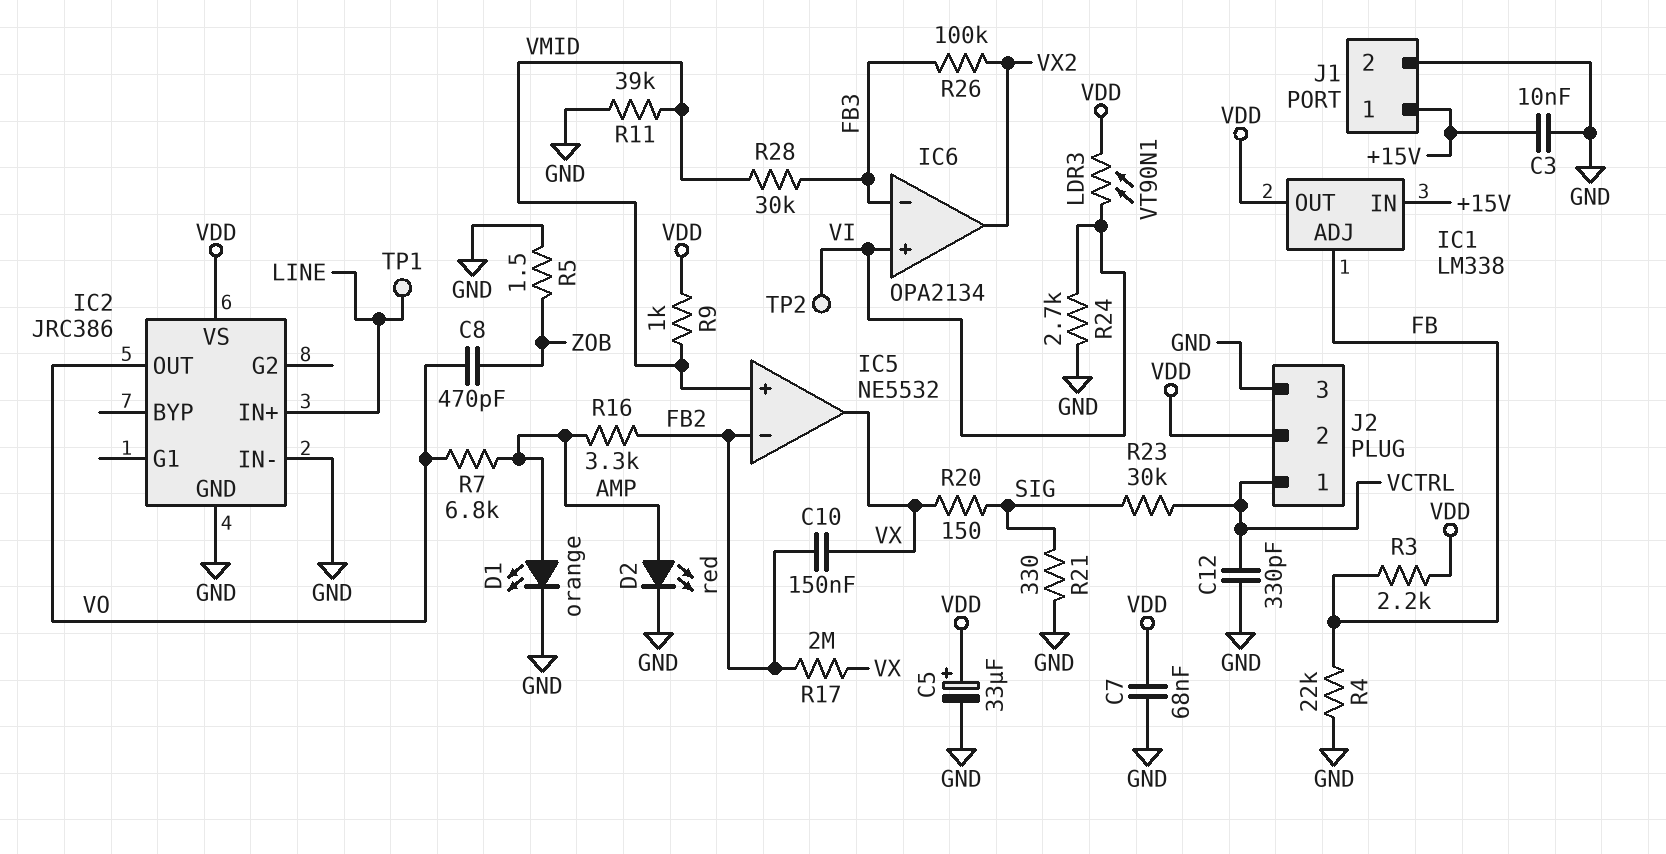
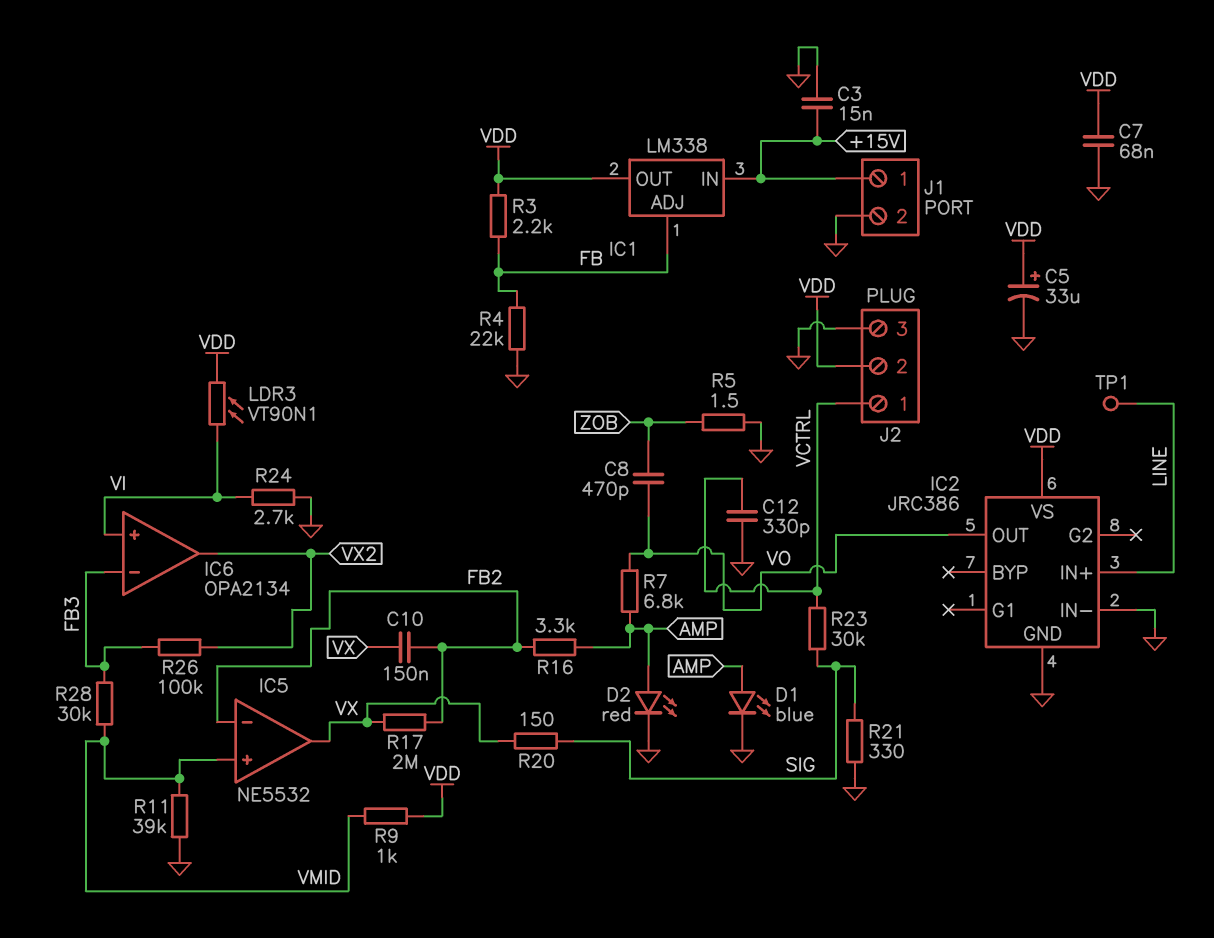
C3: 10nF (+15V, GND) -> 15nF (+15V, GND)
D1: LED orange (A AMP, K GND) -> LED blue (A AMP, K GND)
TP2: test point (VI) -> none

